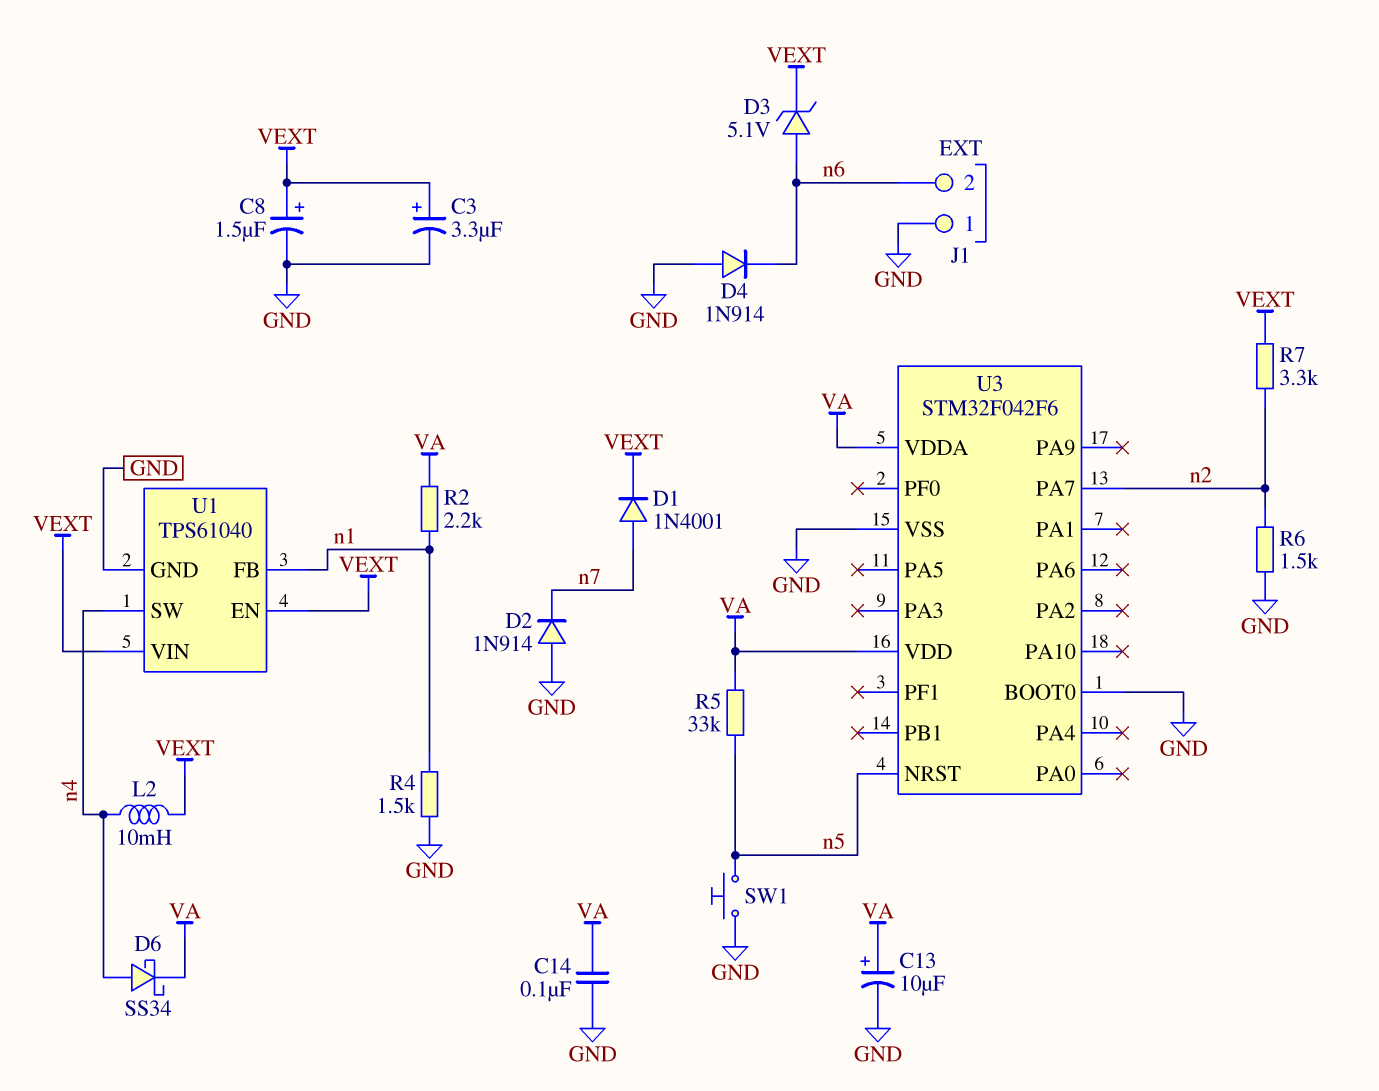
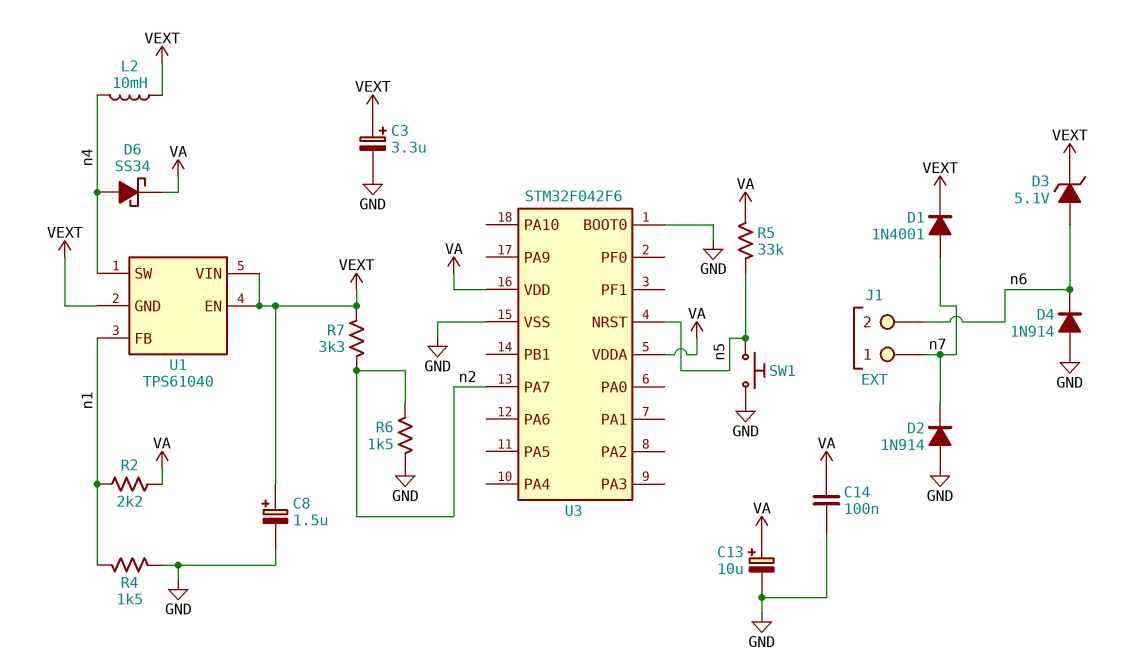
J1 pin 1: GND -> n7
U1 pin GND: GND -> VEXT

